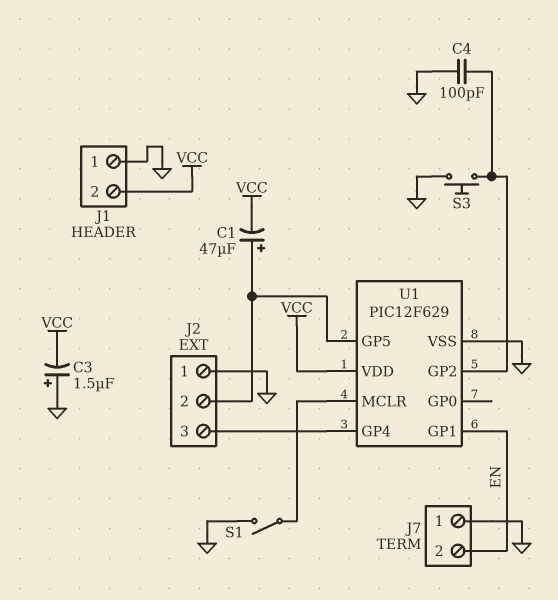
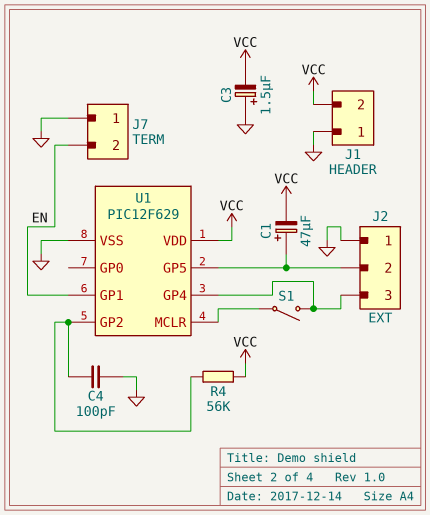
R4: none -> 56k (U1/GP2, VCC)
S1: switch (GND, U1/MCLR) -> switch (J2/3, U1/MCLR)
S3: button (GND, U1/GP2) -> none

